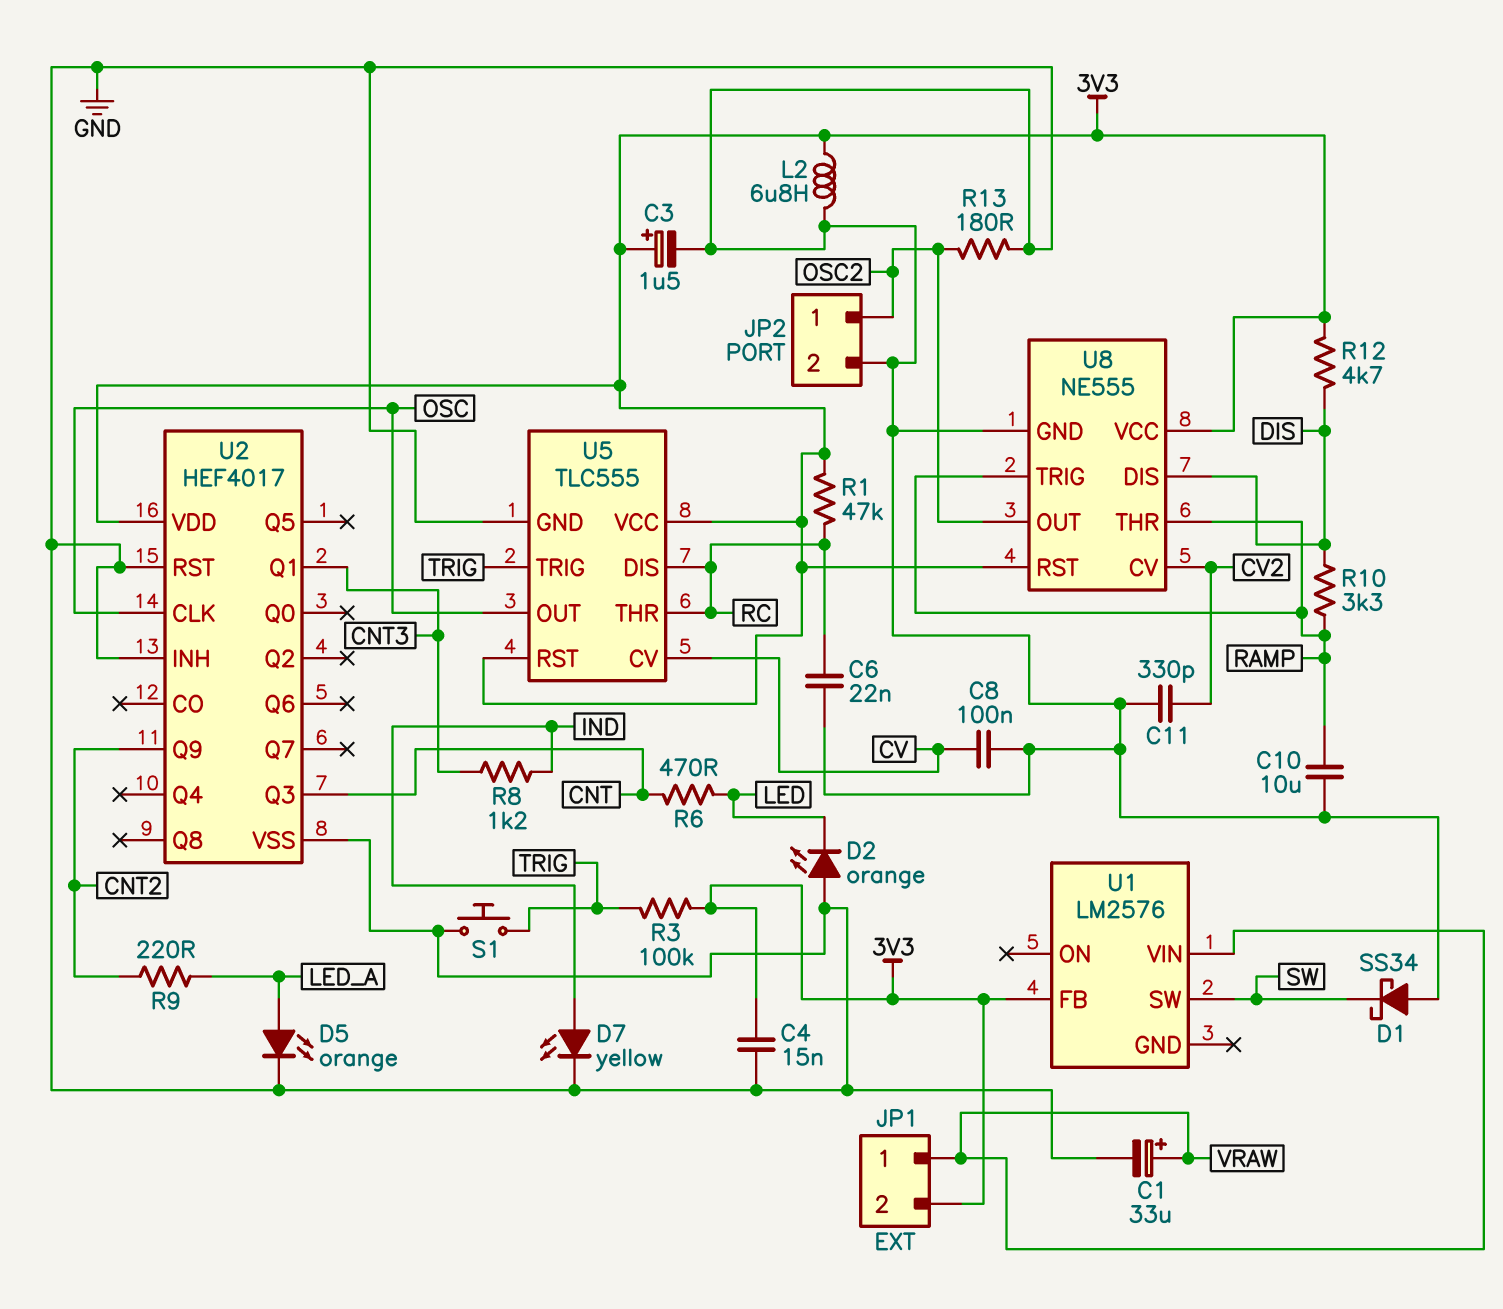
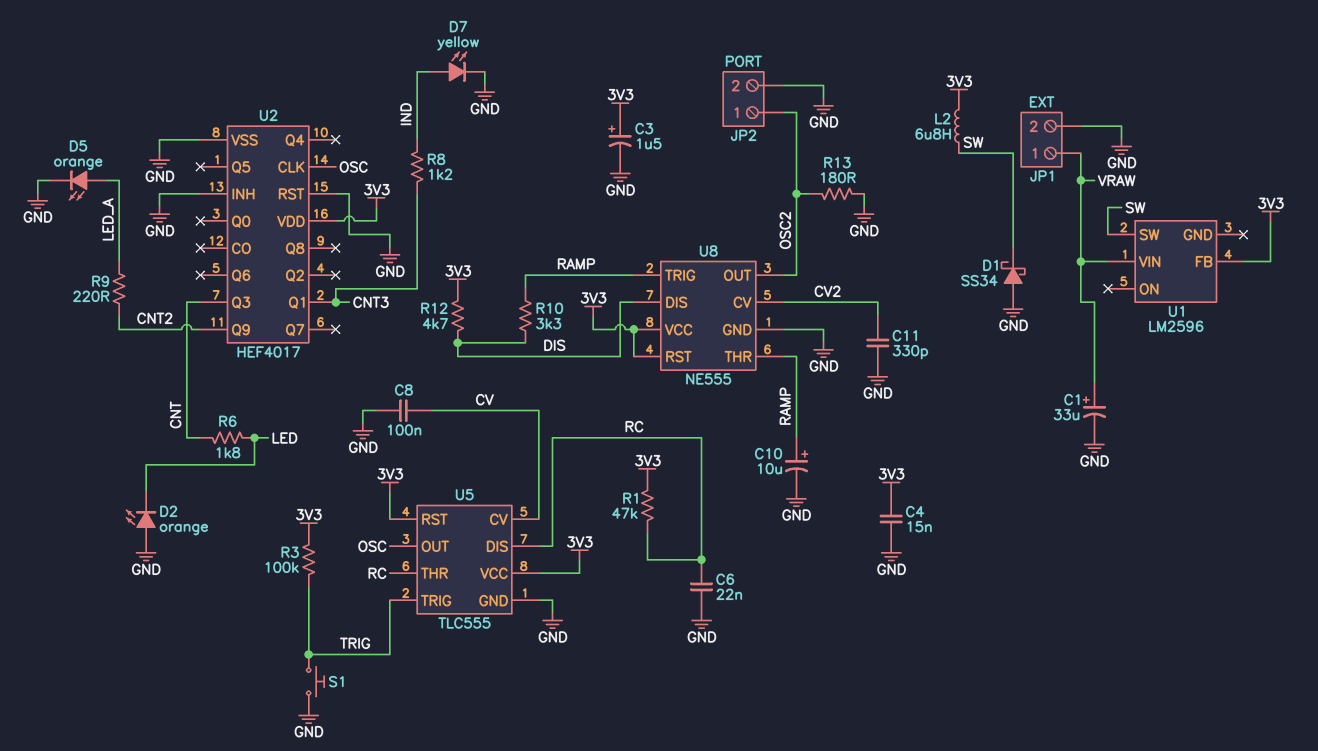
C10: 10uF (GND, RAMP) -> 10uF (plus RAMP, minus GND)
JP1 pin 2: 3V3 -> GND
L2: 6.8uH (3V3, GND) -> 6.8uH (3V3, SW)
R6: 470 (CNT, LED) -> 1.8k (CNT, LED)
U1: LM2576 -> LM2596

